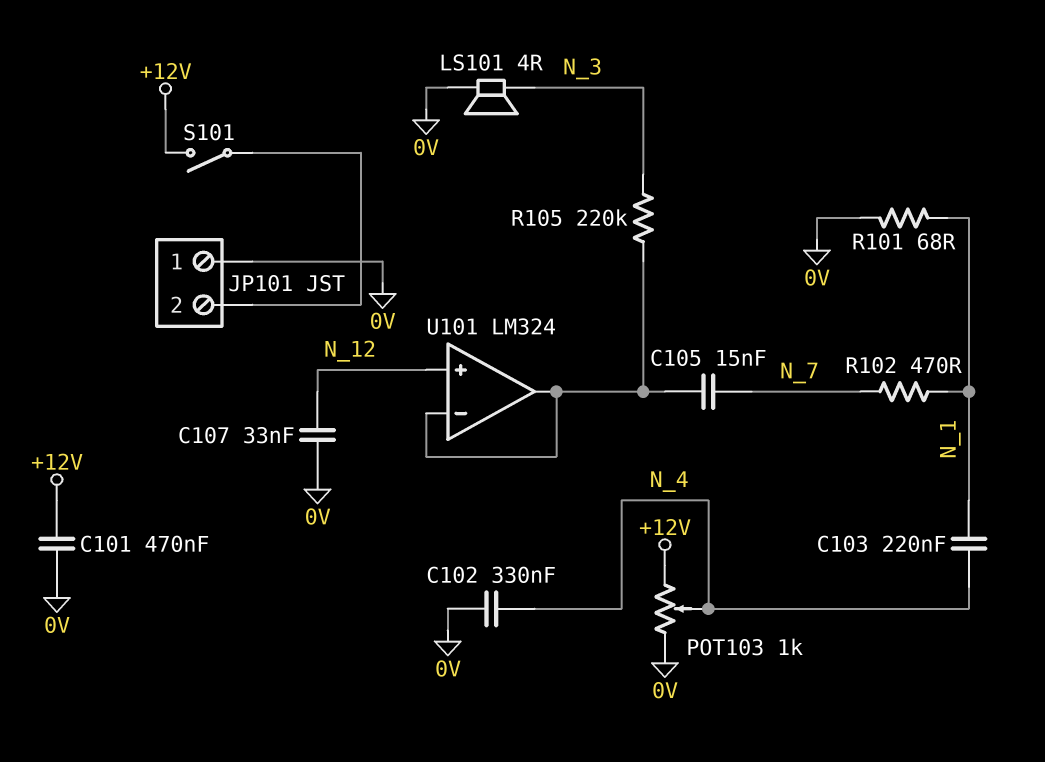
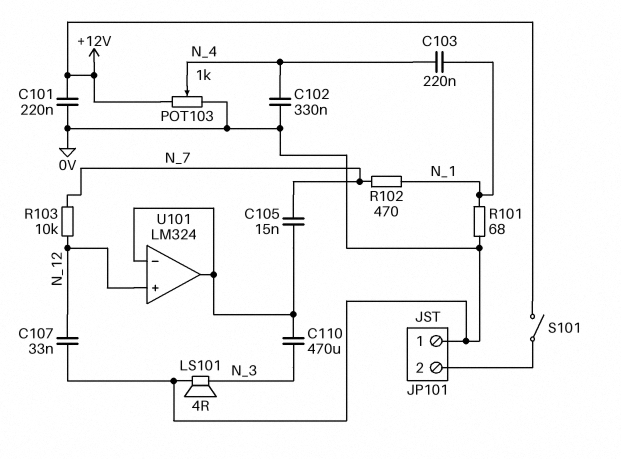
C101: 470nF (+12V, 0V) -> 220nF (+12V, 0V)
C110: none -> 470uF (N_3, U101/in-)
R103: none -> 10k (N_7, N_12)
R105: 220k (N_3, U101/in-) -> none

